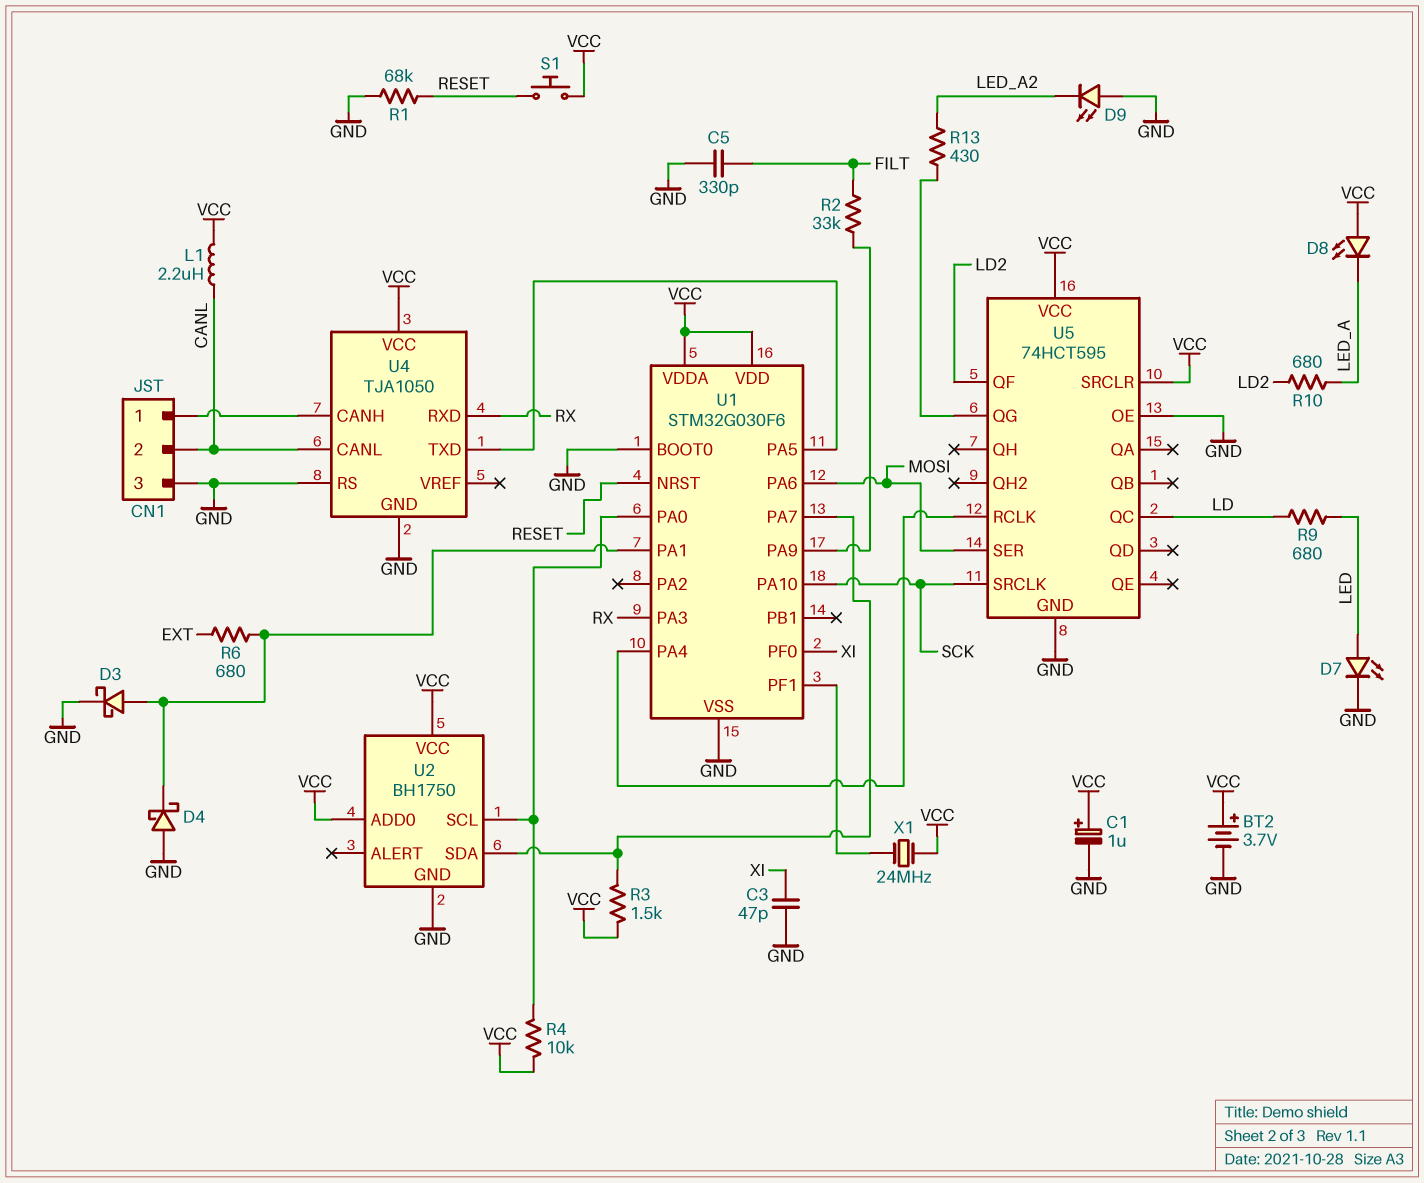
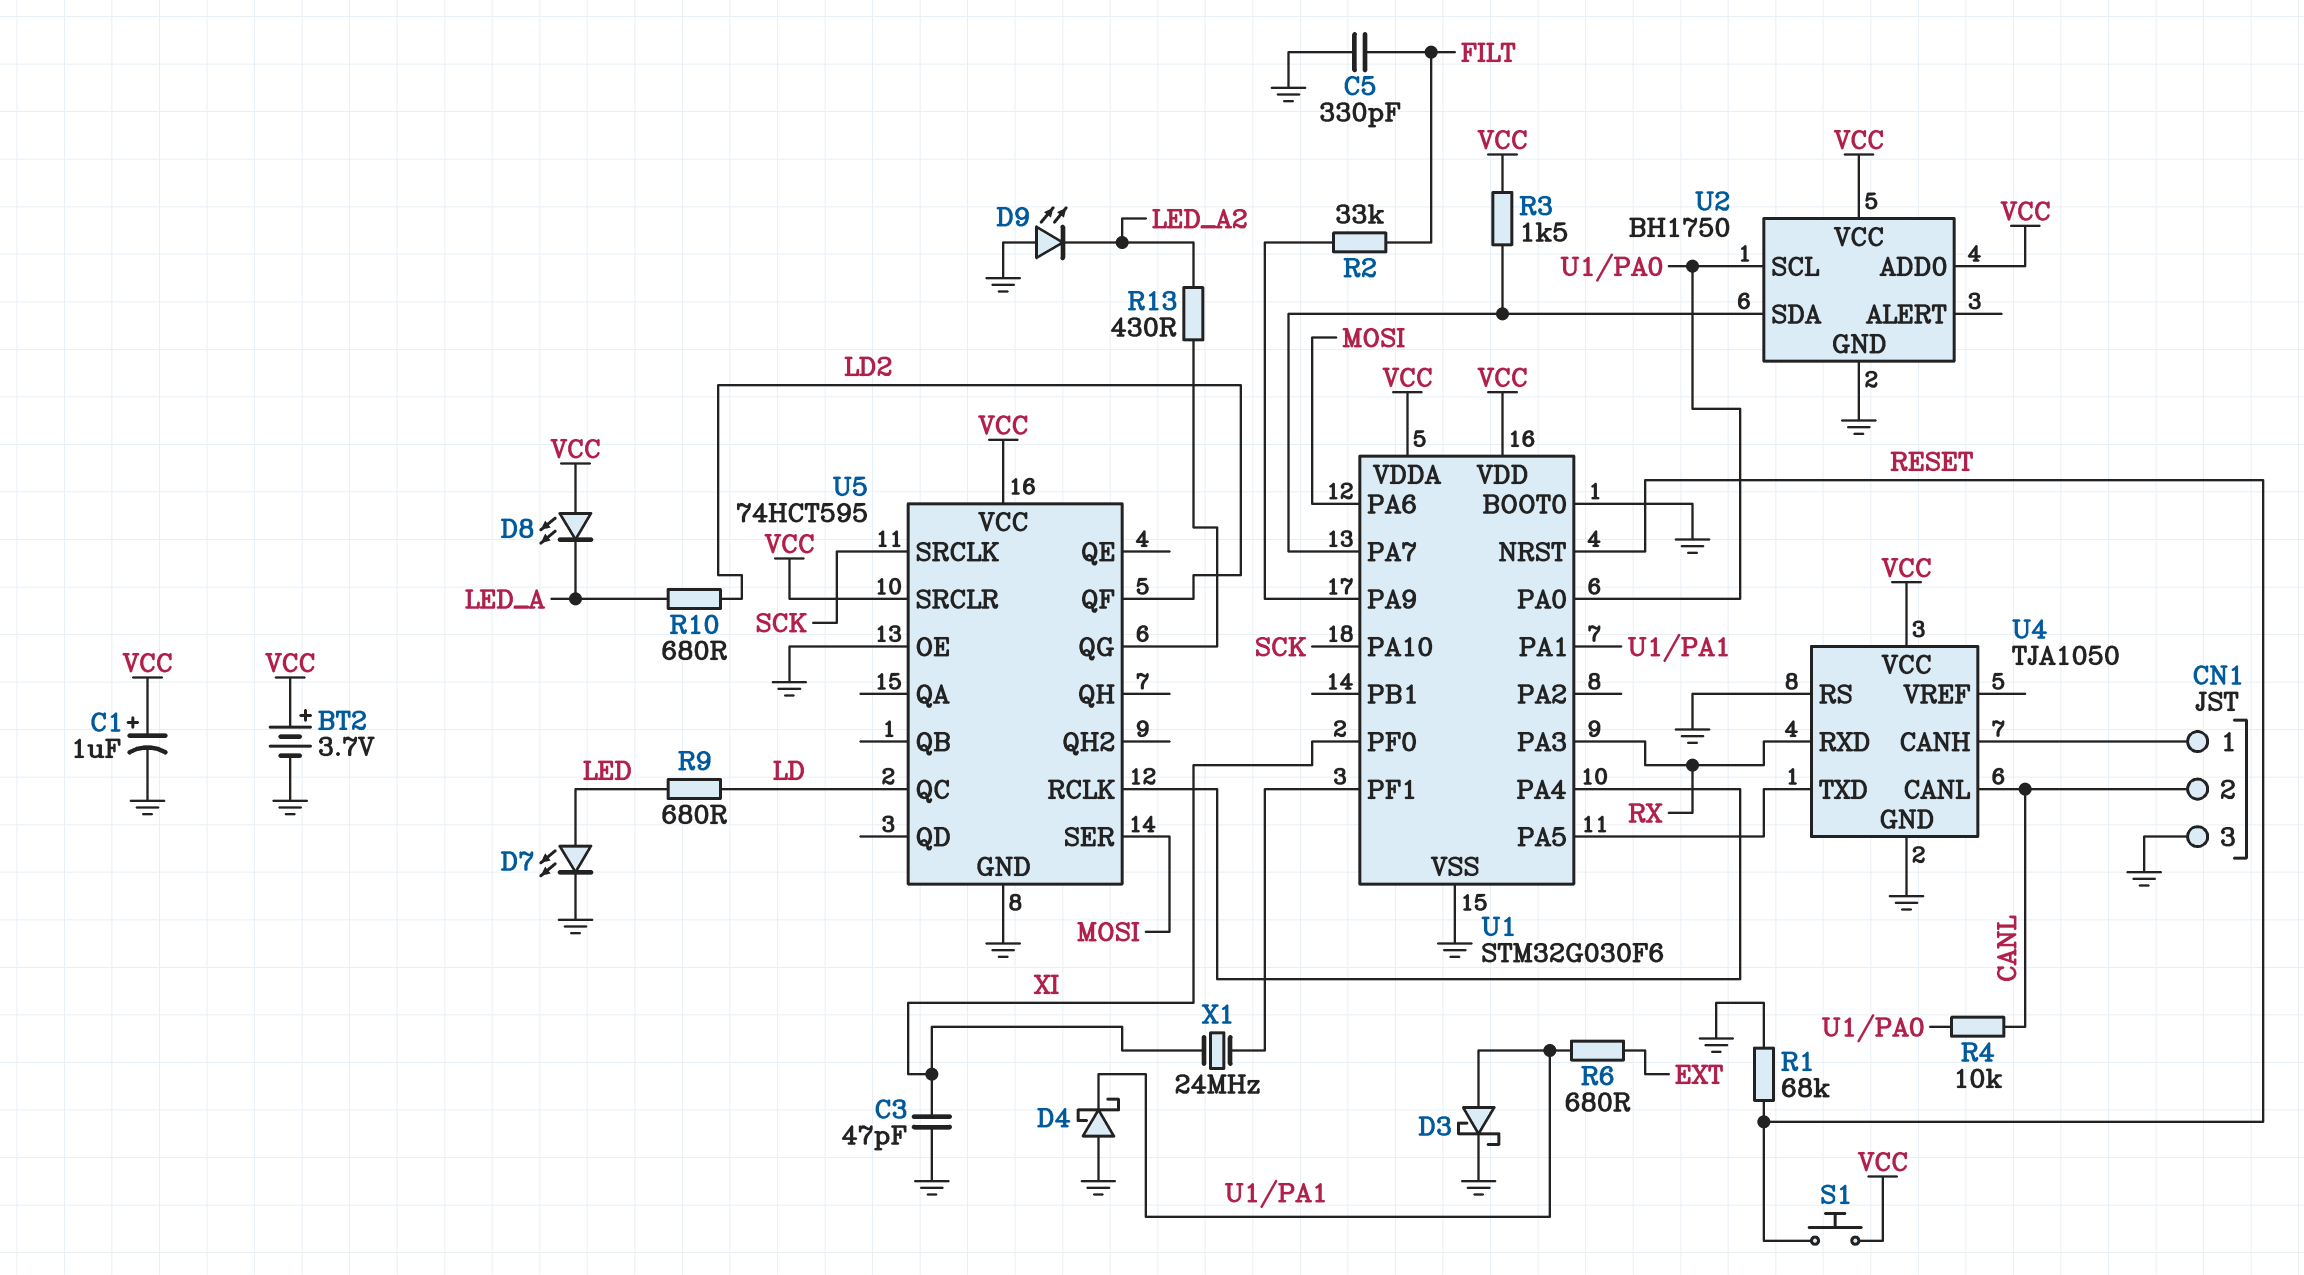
L1: 2.2uH (CANL, VCC) -> none
R4: 10k (U1/PA0, VCC) -> 10k (CANL, U1/PA0)
X1: 24MHz (U1/PF1, VCC) -> 24MHz (U1/PF1, XI)

